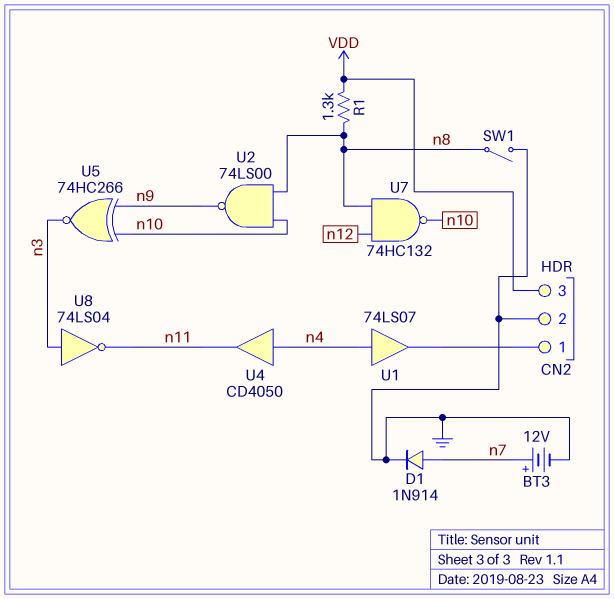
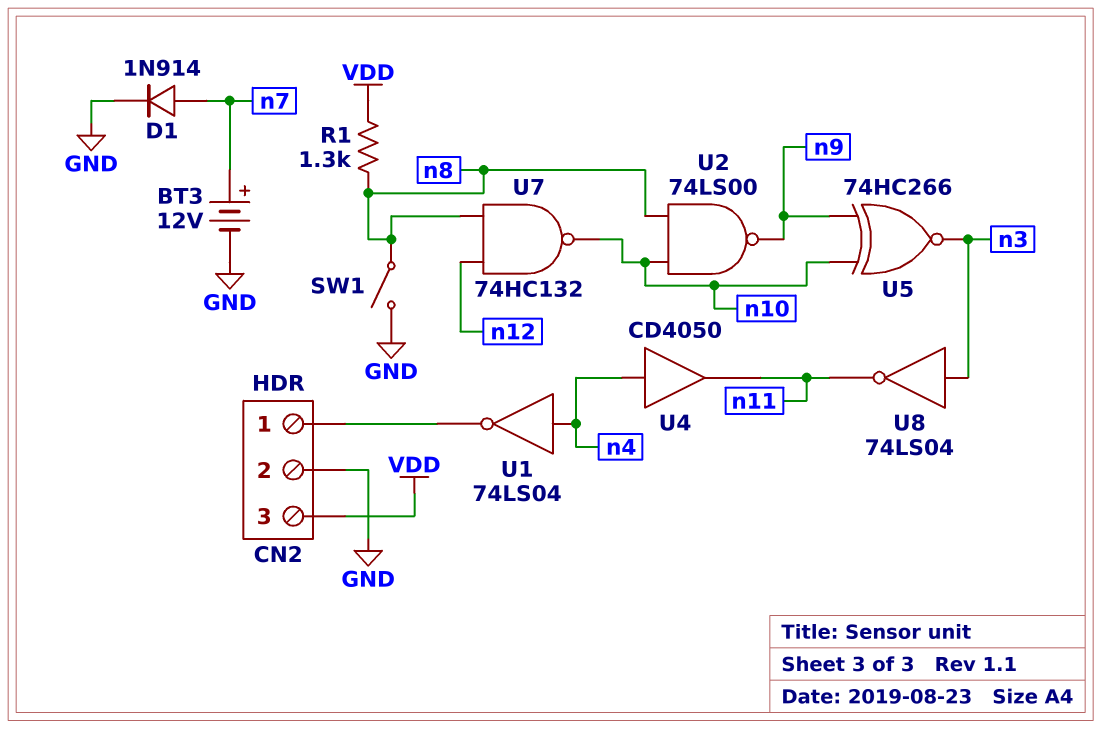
U1: buffer 74LS07 (in n4, out CN2/1) -> NOT 74LS04 (in n4, out CN2/1)

